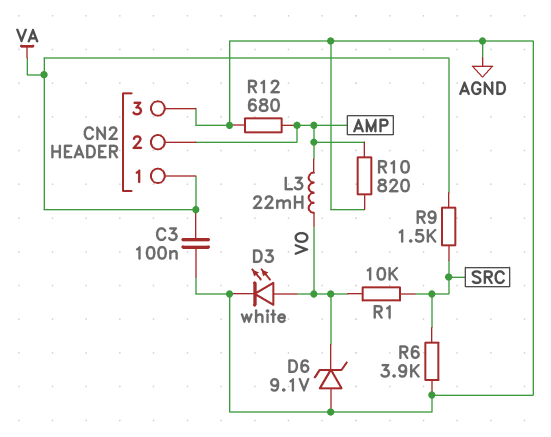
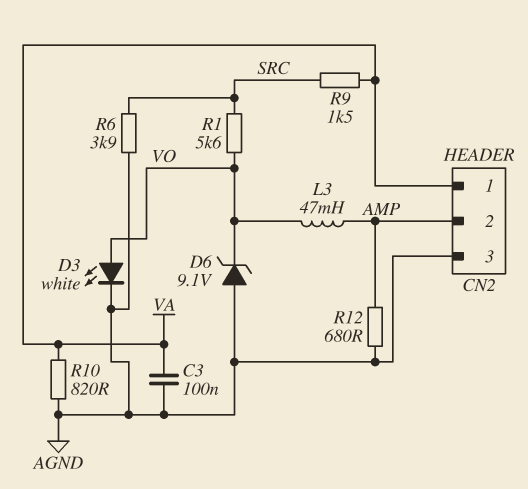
L3: 22mH (AMP, VO) -> 47mH (AMP, VO)
R1: 10k (SRC, VO) -> 5.6k (SRC, VO)
R10: 820 (AGND, AMP) -> 820 (AGND, VA)

